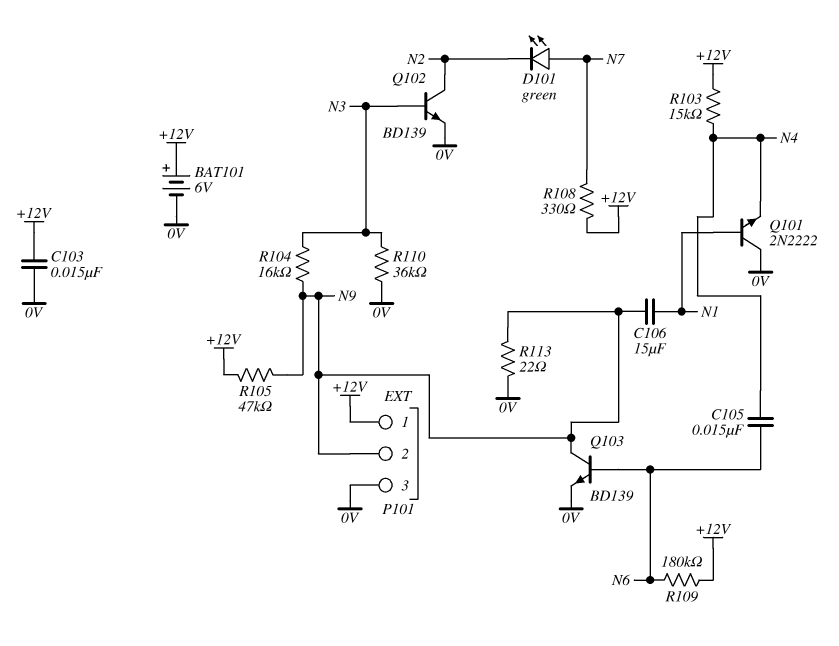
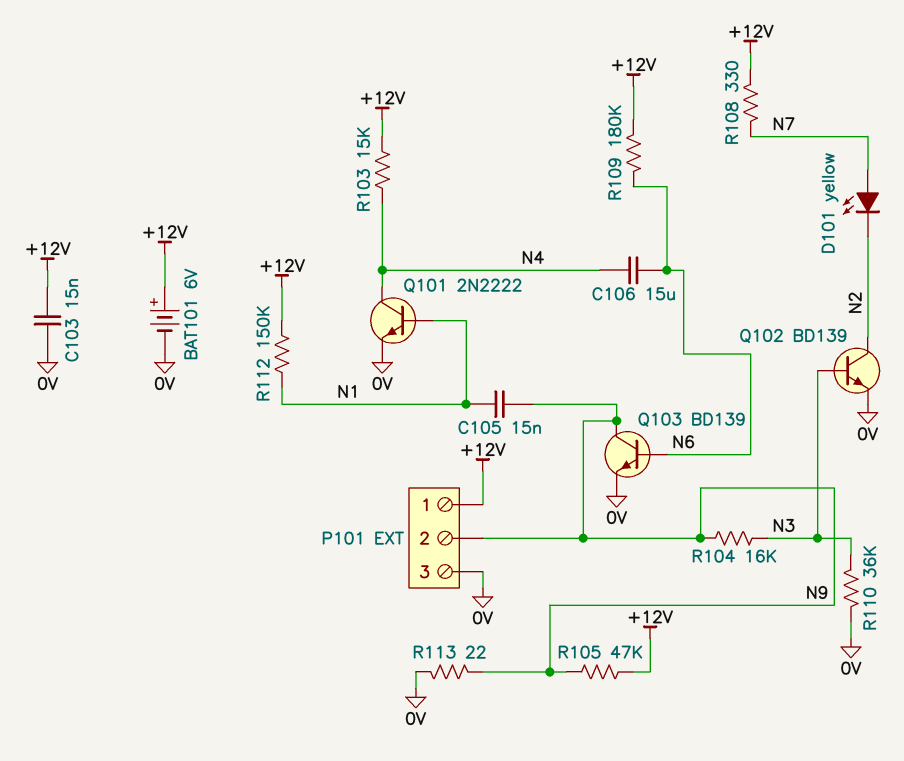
C105: 15nF (N4, N6) -> 15nF (N1, N9)
C106: 15uF (N1, N9) -> 15uF (N4, N6)
D101: LED green (A N7, K N2) -> LED yellow (A N7, K N2)
Q101: NPN 2N2222 (B N1, C 0V, E N4) -> NPN 2N2222 (B N1, C N4, E 0V)
R112: none -> 150k (+12V, N1)

